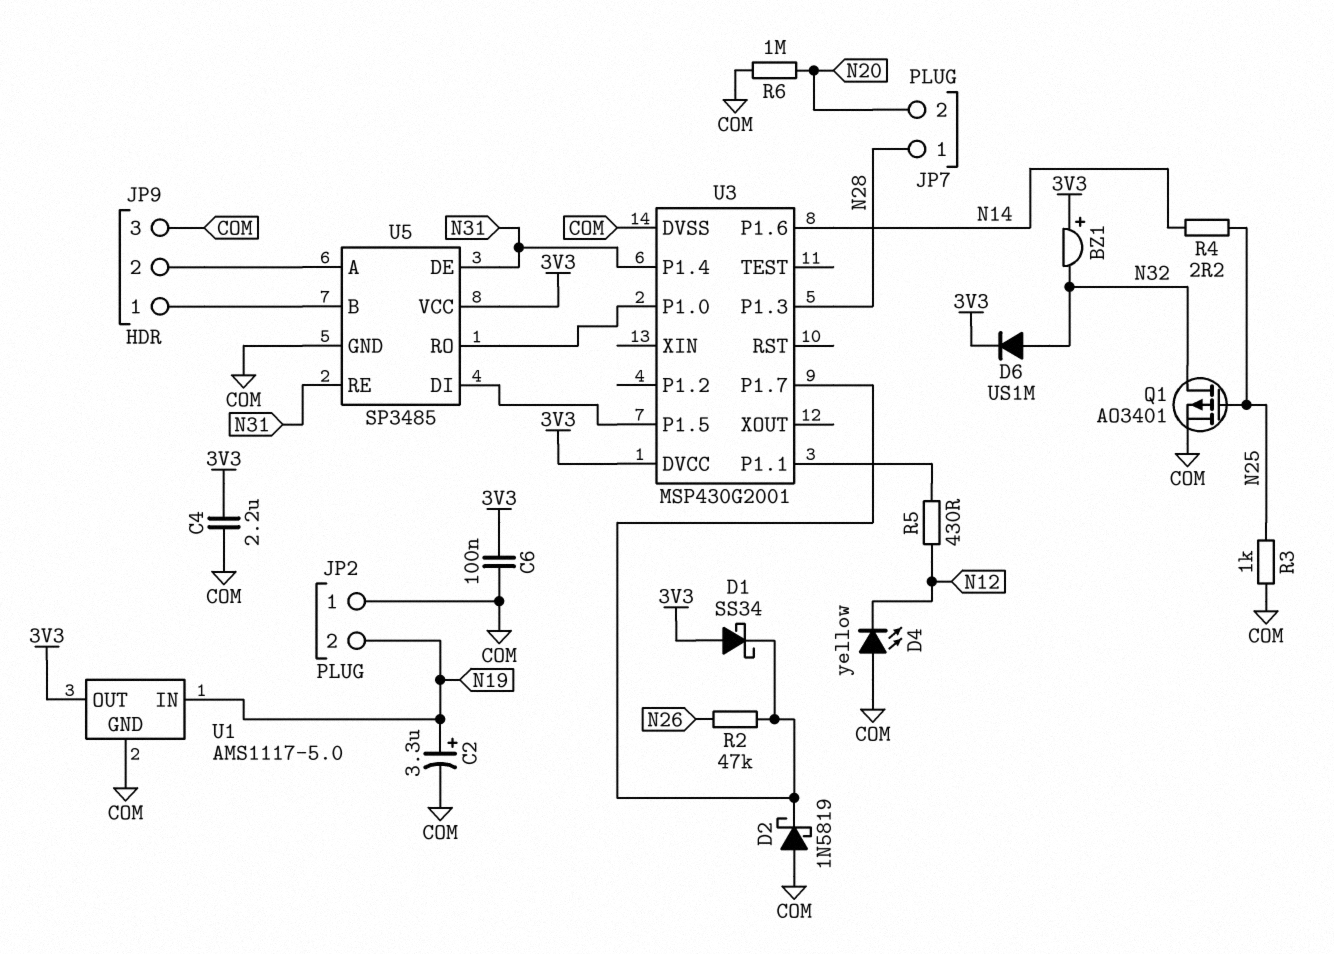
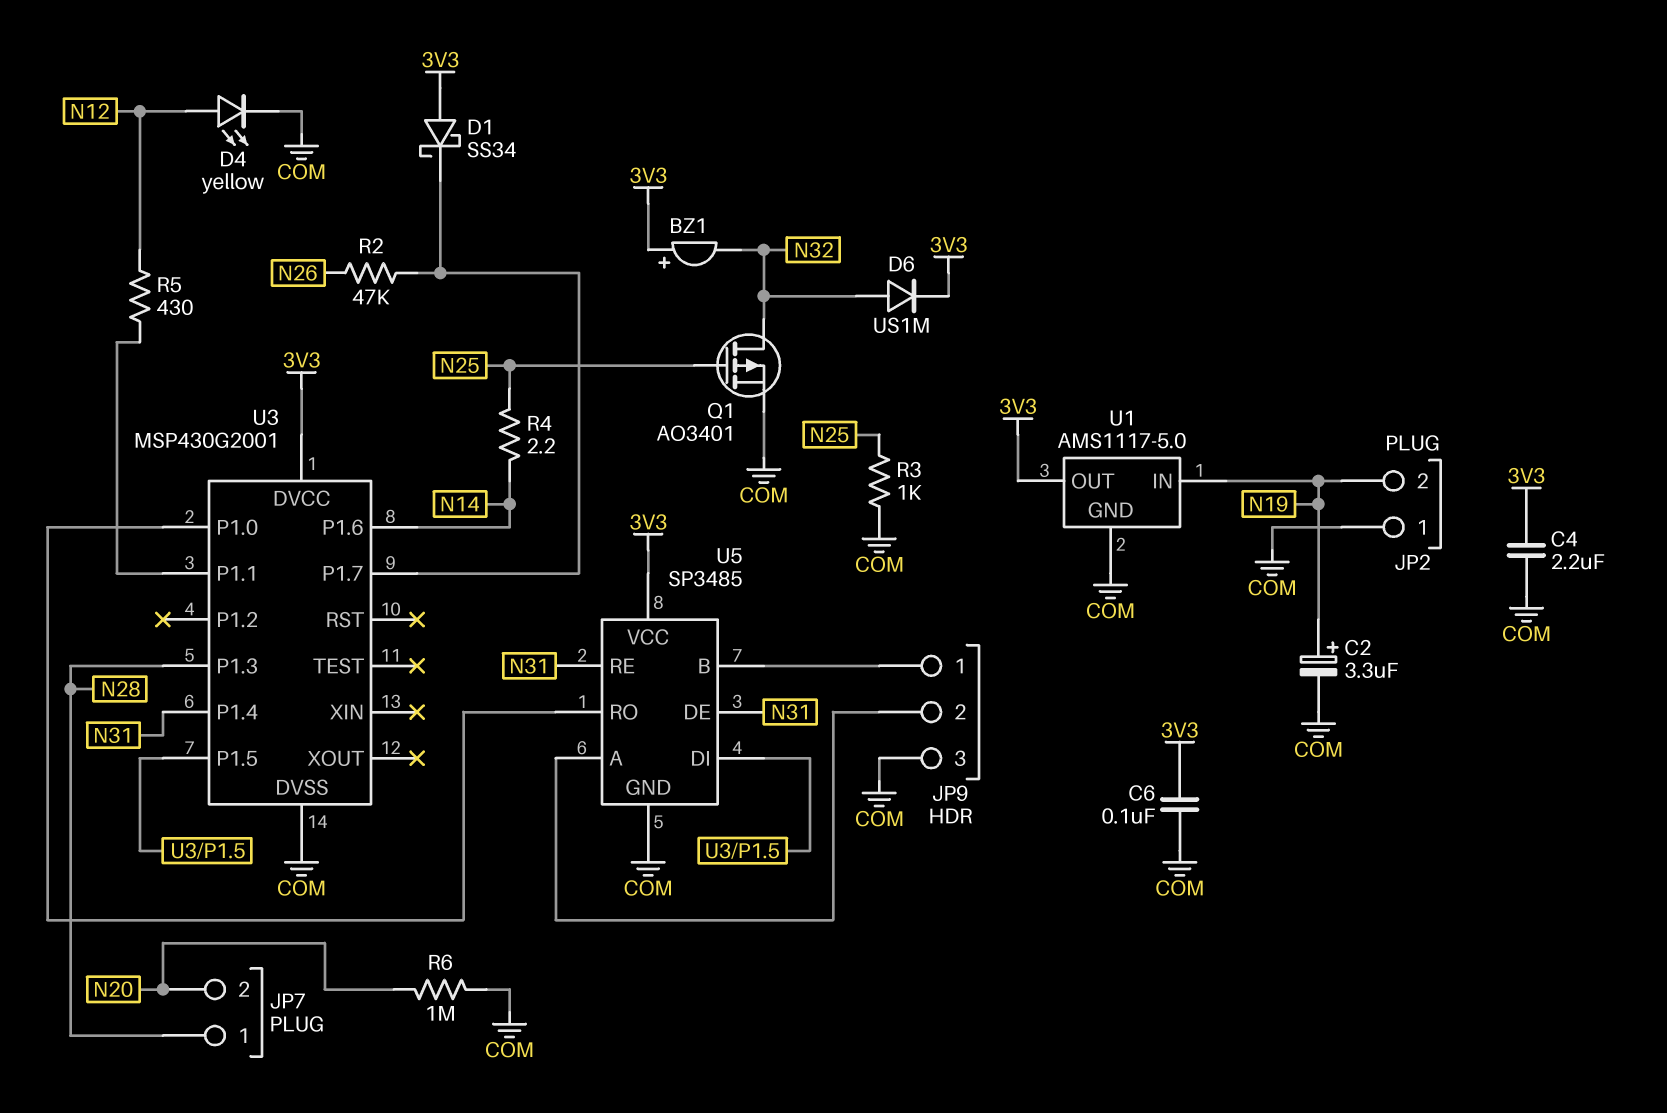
D2: schottky 1N5819 (A COM, K U3/P1.7) -> none
D4: LED yellow (A COM, K N12) -> LED yellow (A N12, K COM)

